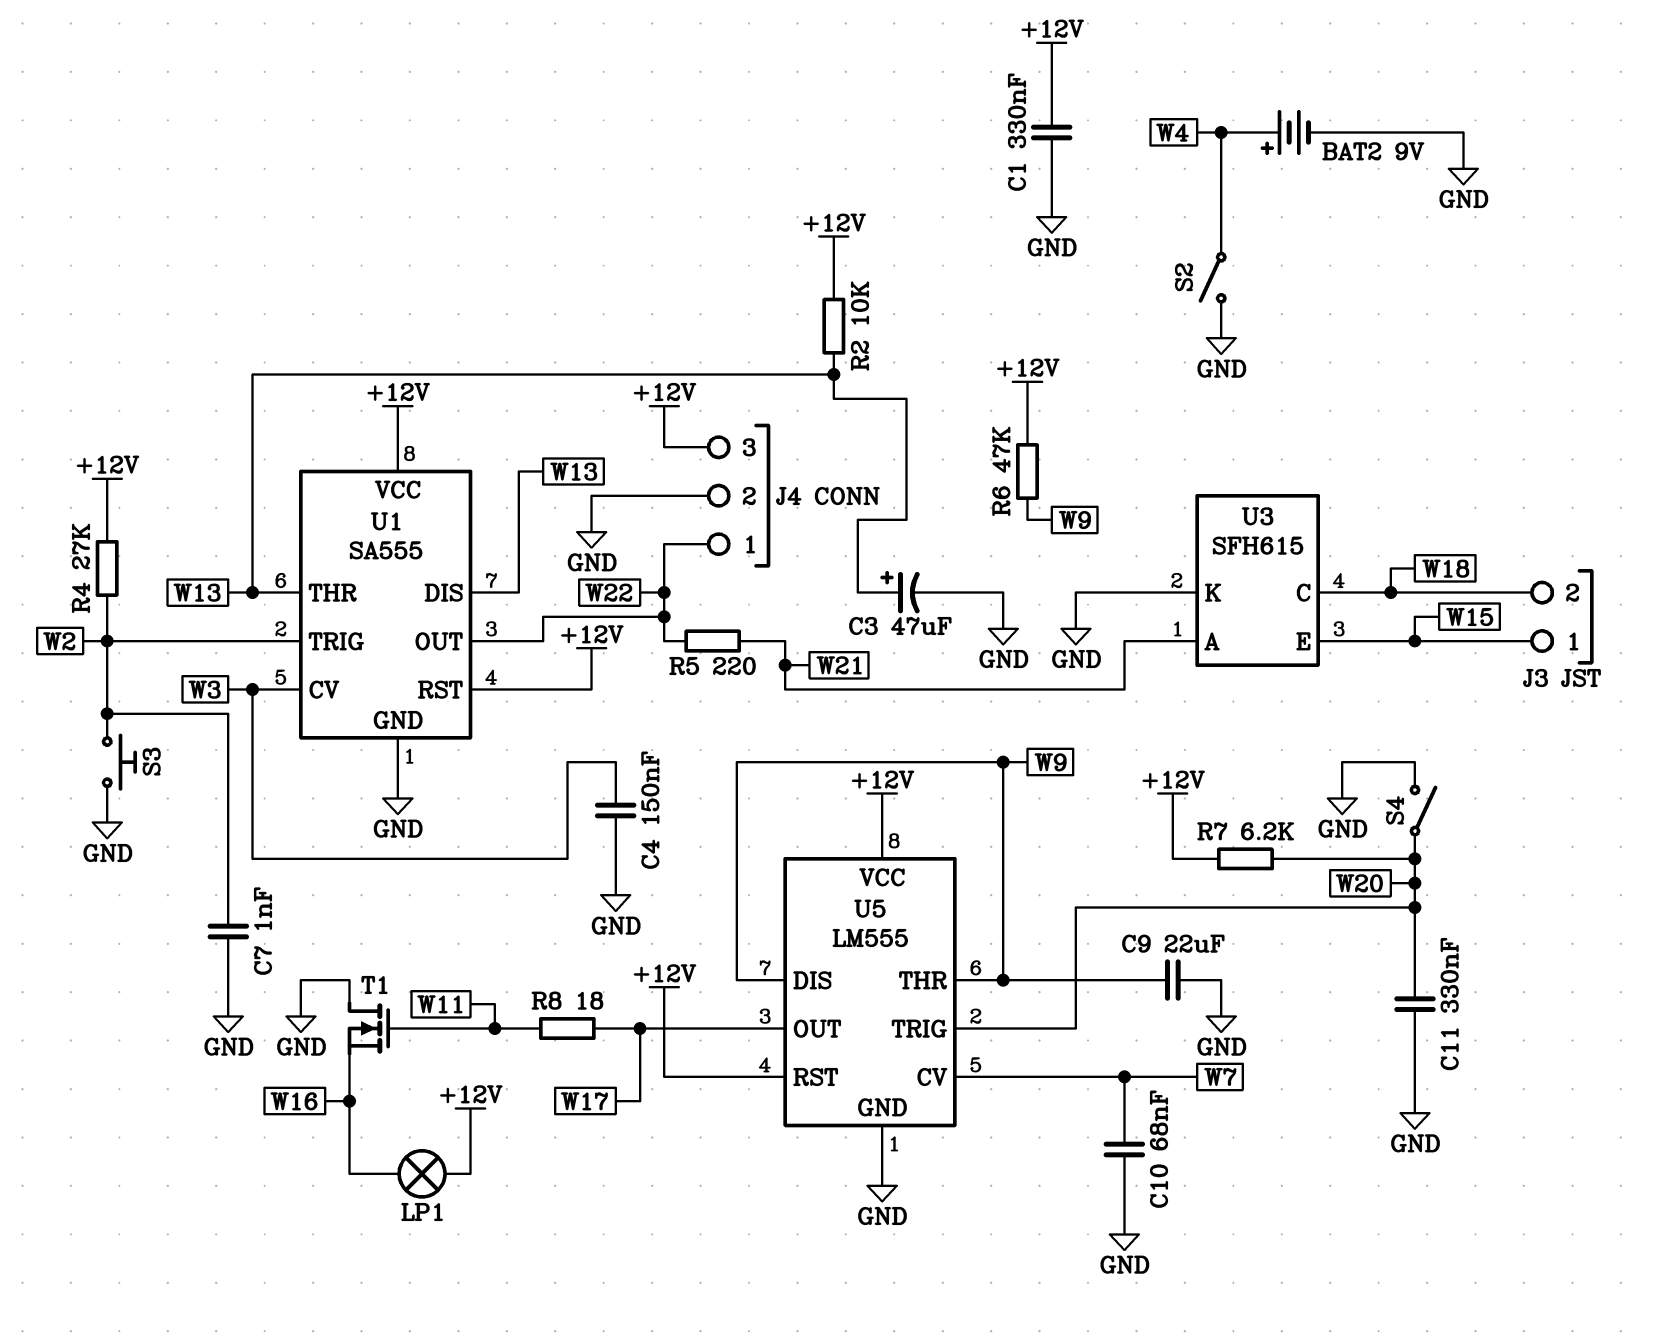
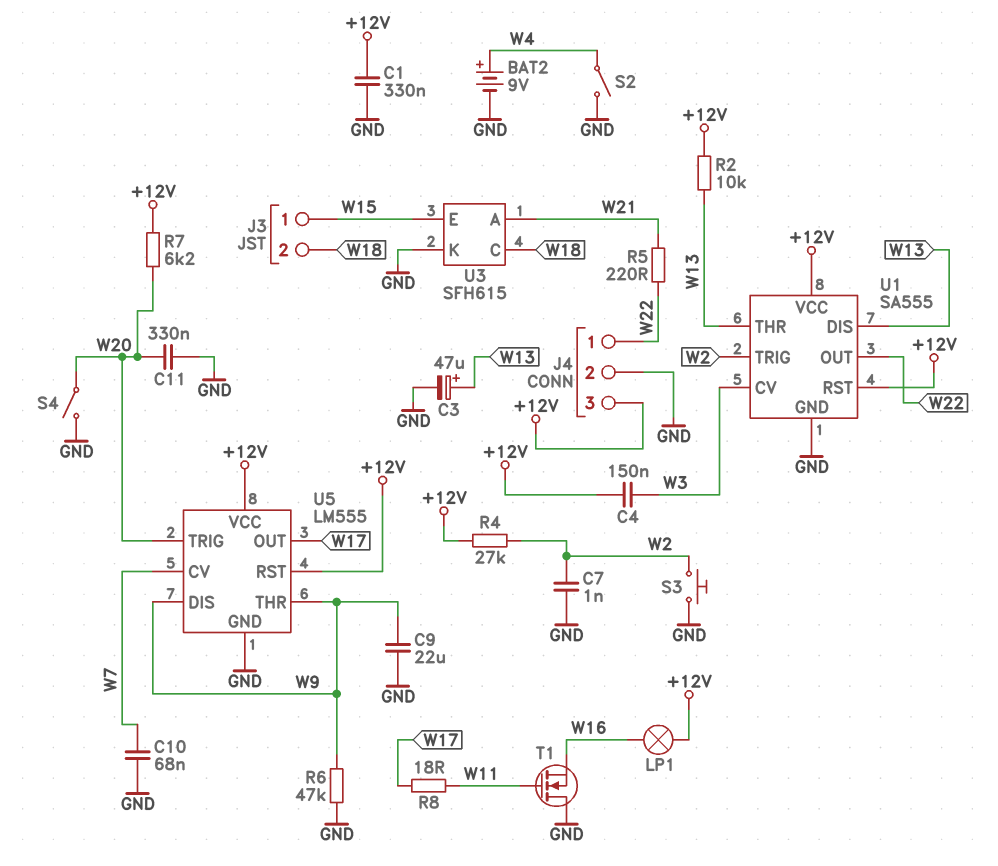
C4: 150nF (GND, W3) -> 150nF (+12V, W3)
R6: 47k (+12V, W9) -> 47k (GND, W9)

